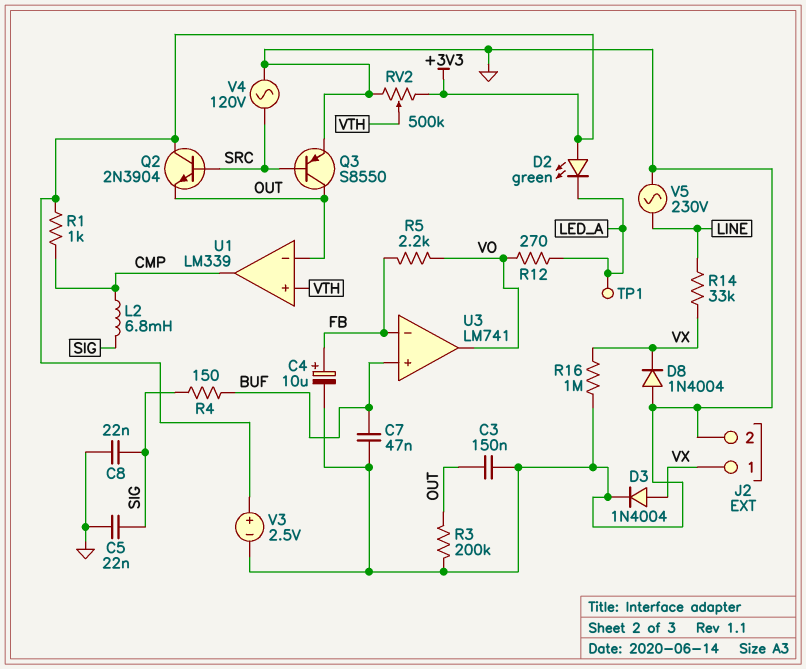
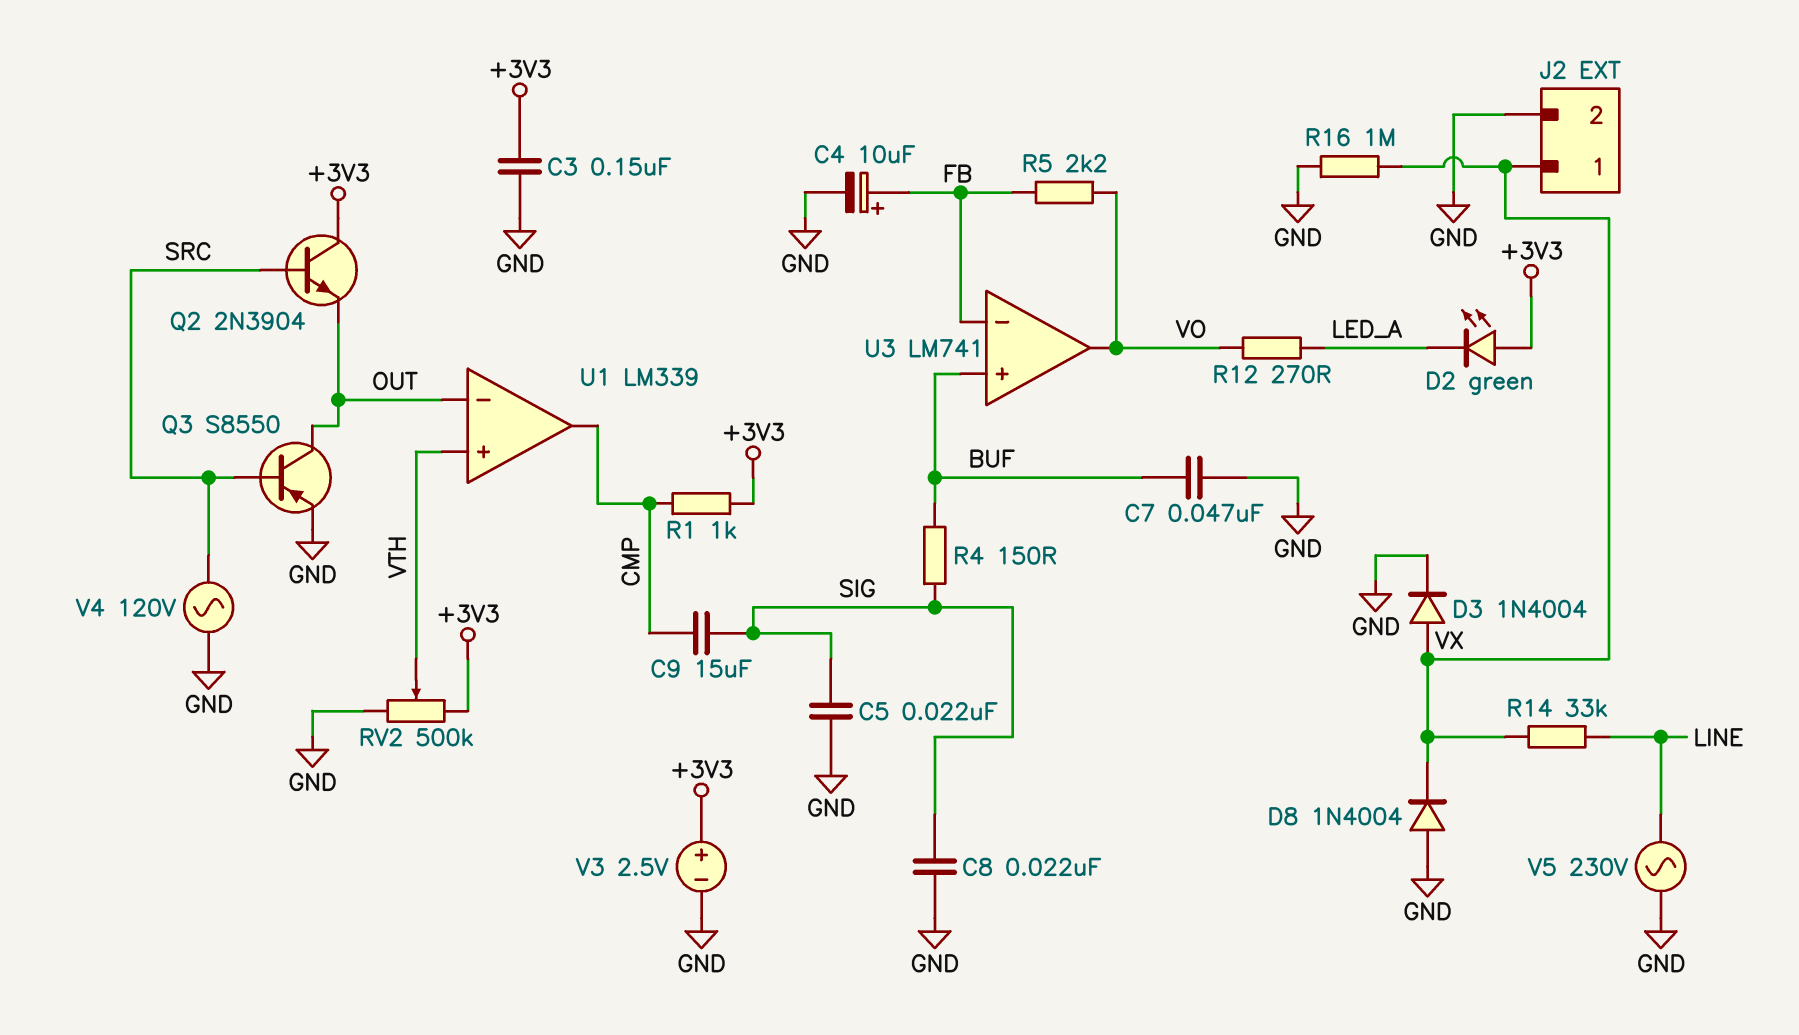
C3: 150nF (GND, OUT) -> 150nF (+3V3, GND)
C9: none -> 15uF (CMP, SIG)
L2: 6.8mH (CMP, SIG) -> none
R3: 200k (GND, OUT) -> none
TP1: test point (LED_A) -> none

